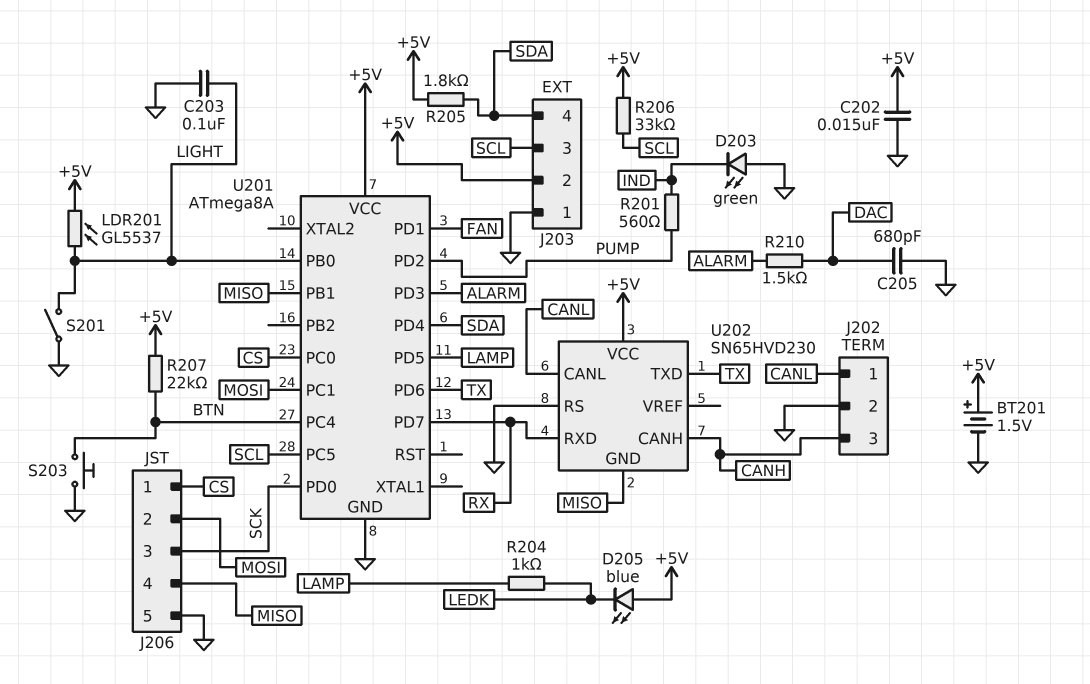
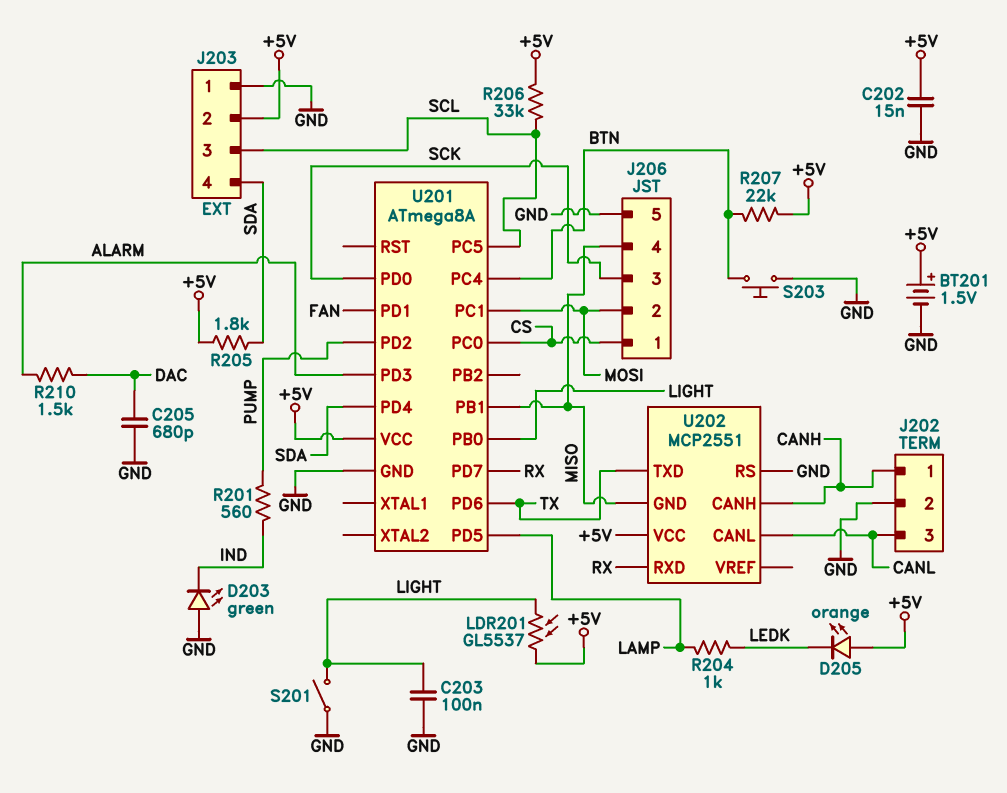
D205: LED blue (A +5V, K LEDK) -> LED orange (A +5V, K LEDK)
J202 pin 1: CANL -> CANH
J202 pin 3: CANH -> CANL
U202: SN65HVD230 -> MCP2551

